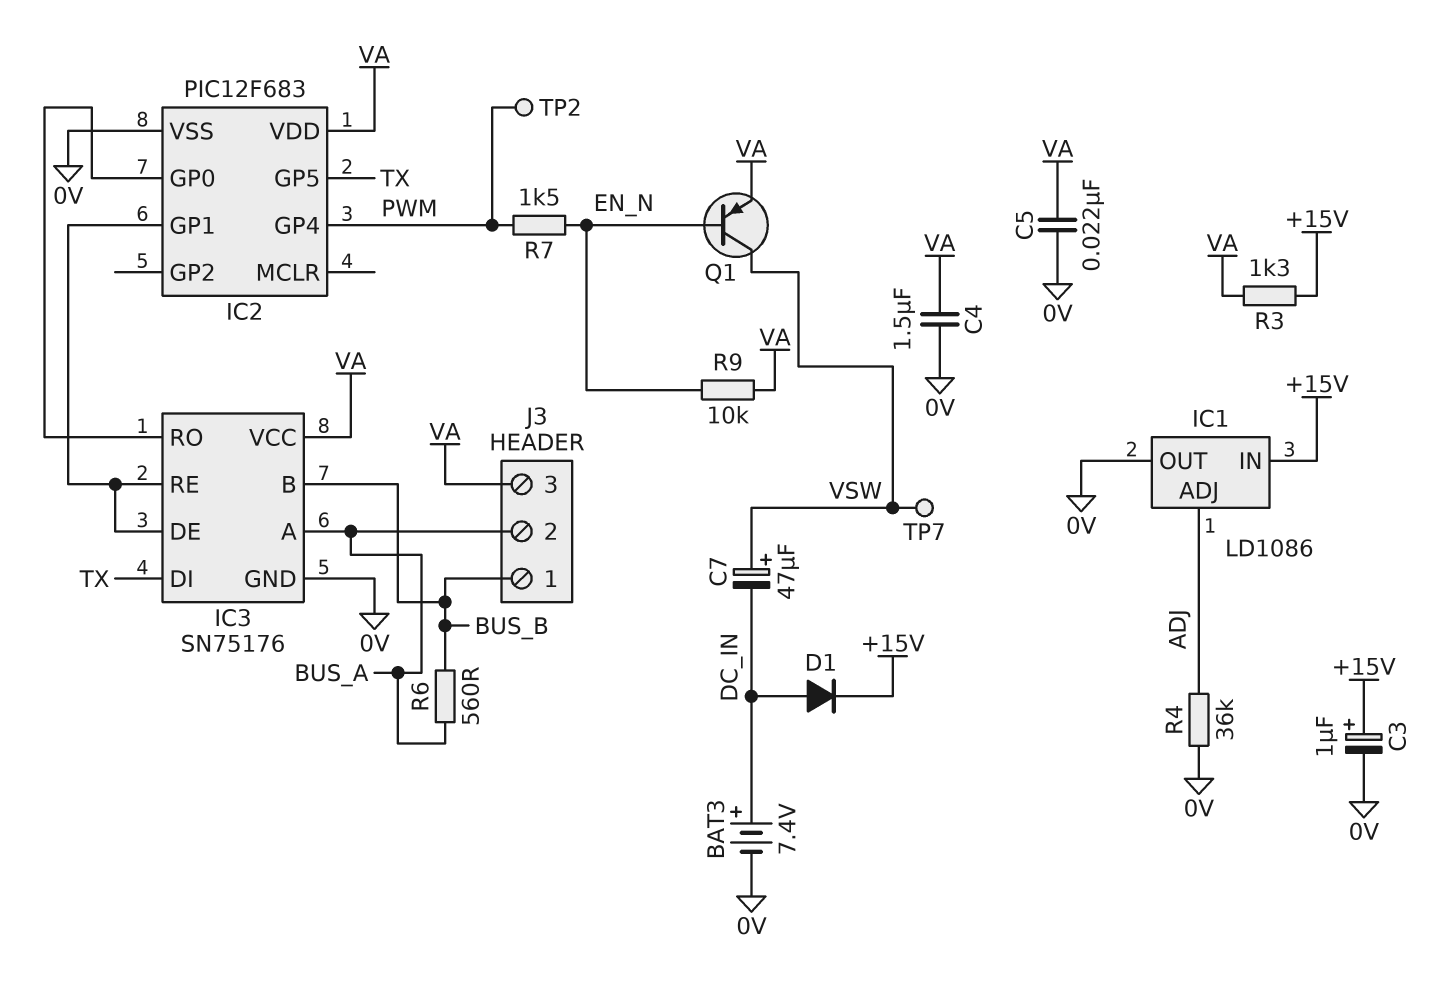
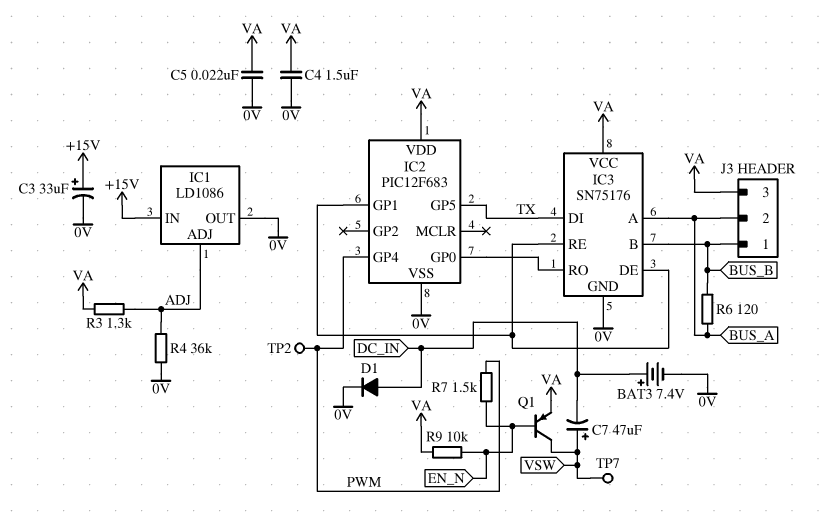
C3: 1uF (plus +15V, minus 0V) -> 33uF (plus +15V, minus 0V)
D1: diode (A DC_IN, K +15V) -> diode (A DC_IN, K 0V)
R3: 1.3k (+15V, VA) -> 1.3k (ADJ, VA)
R6: 560 (BUS_A, BUS_B) -> 120 (BUS_A, BUS_B)

